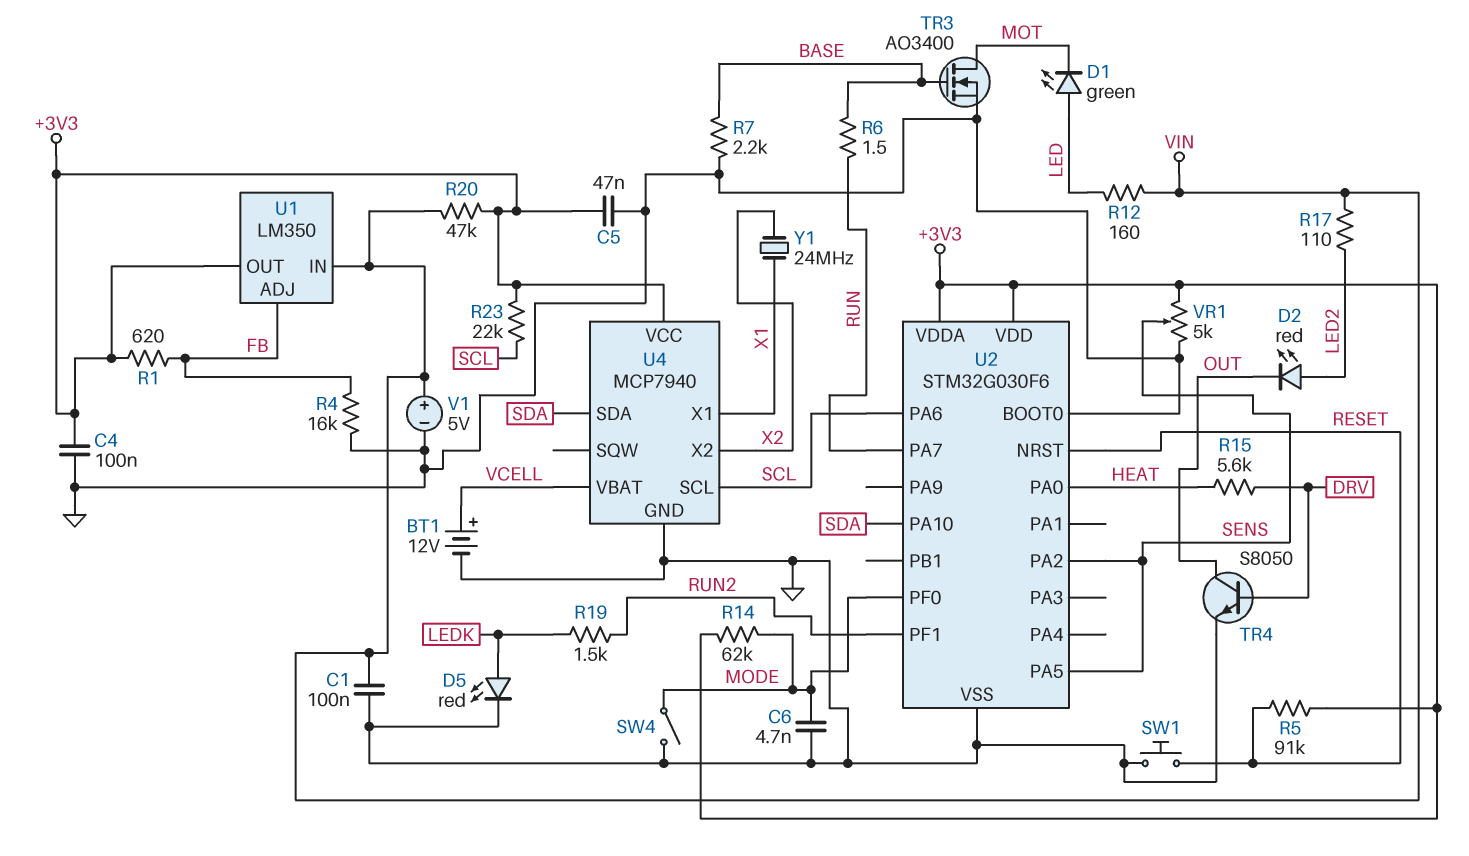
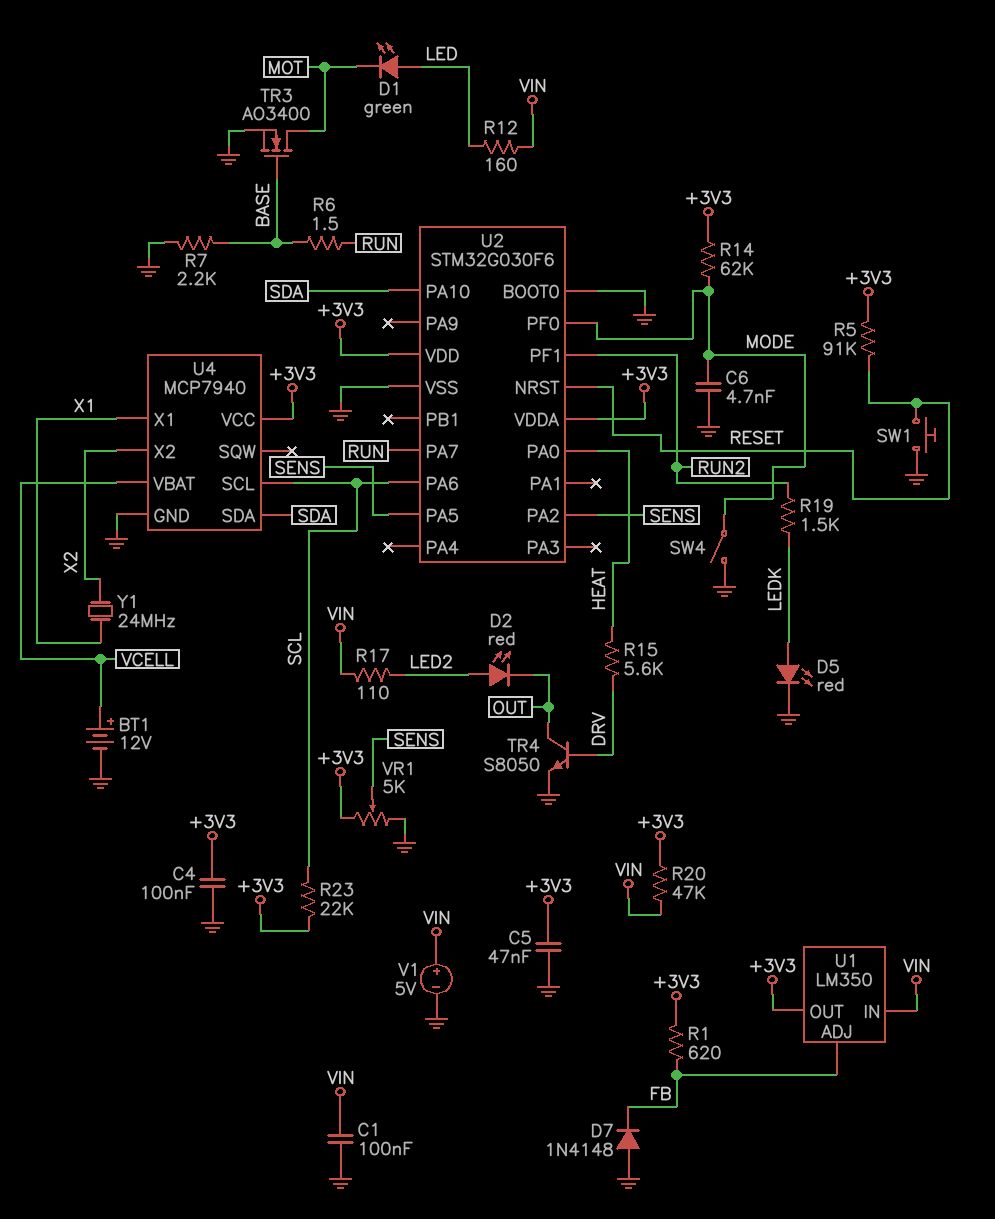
D7: none -> diode 1N4148 (A GND, K FB)
R4: 16k (FB, GND) -> none

